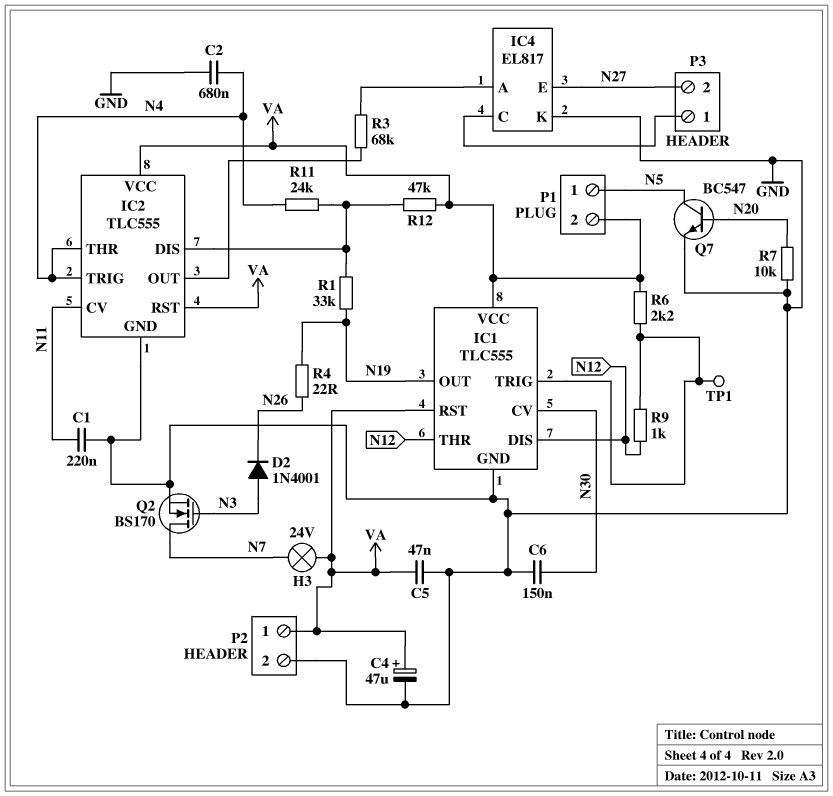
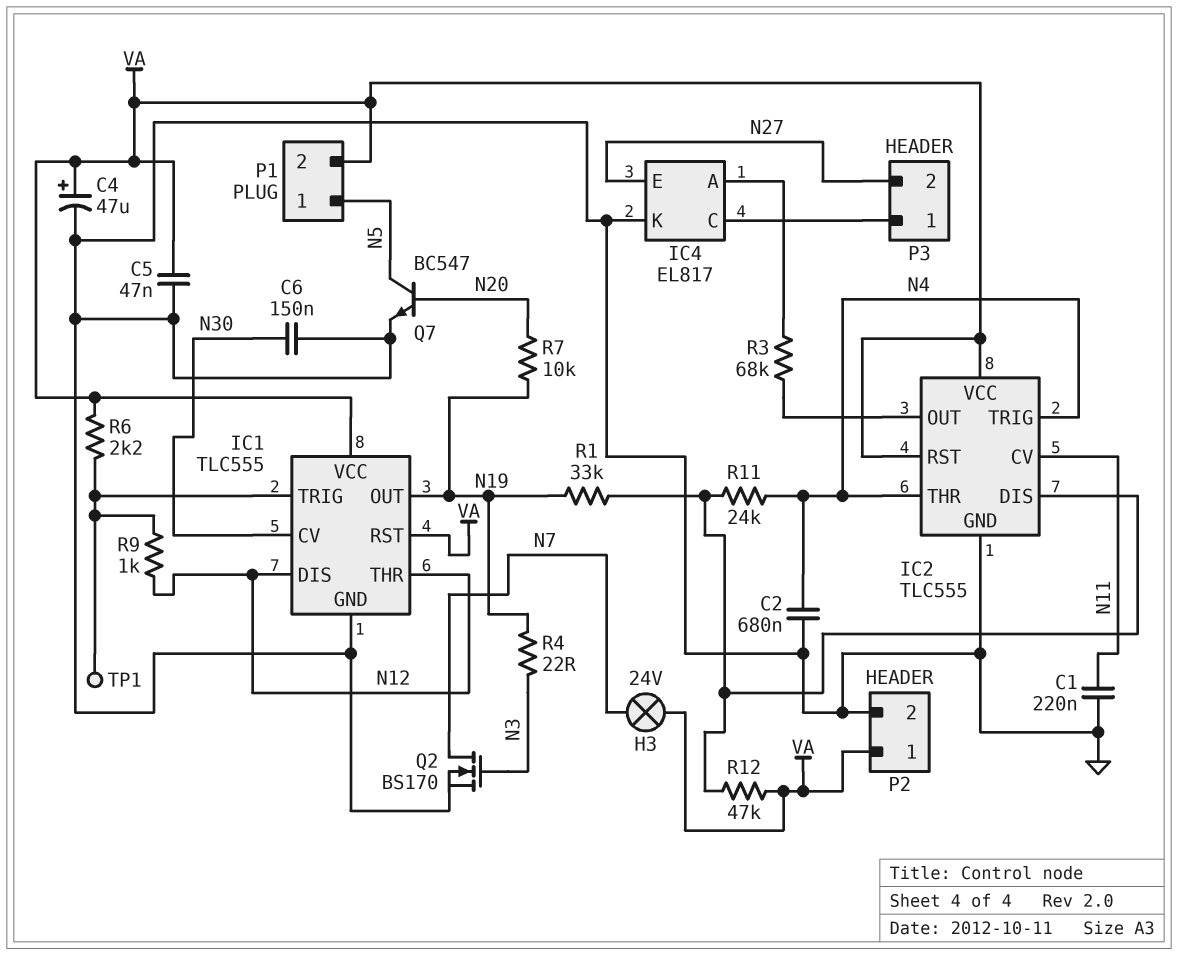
D2: diode 1N4001 (A N3, K N26) -> none
R4: 22 (N19, N26) -> 22 (N3, N19)
R7: 10k (GND, N20) -> 10k (N19, N20)

